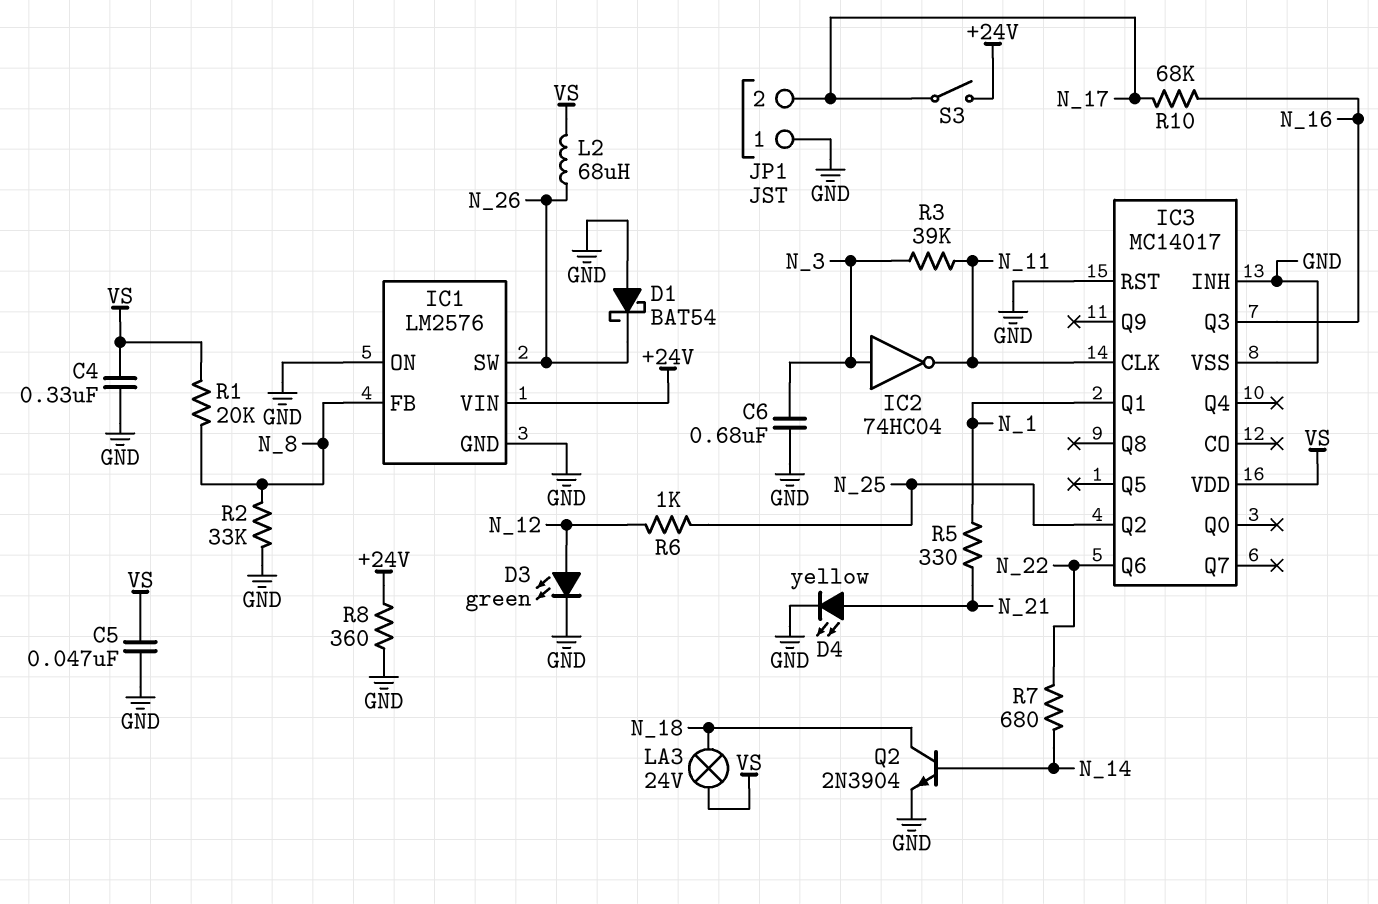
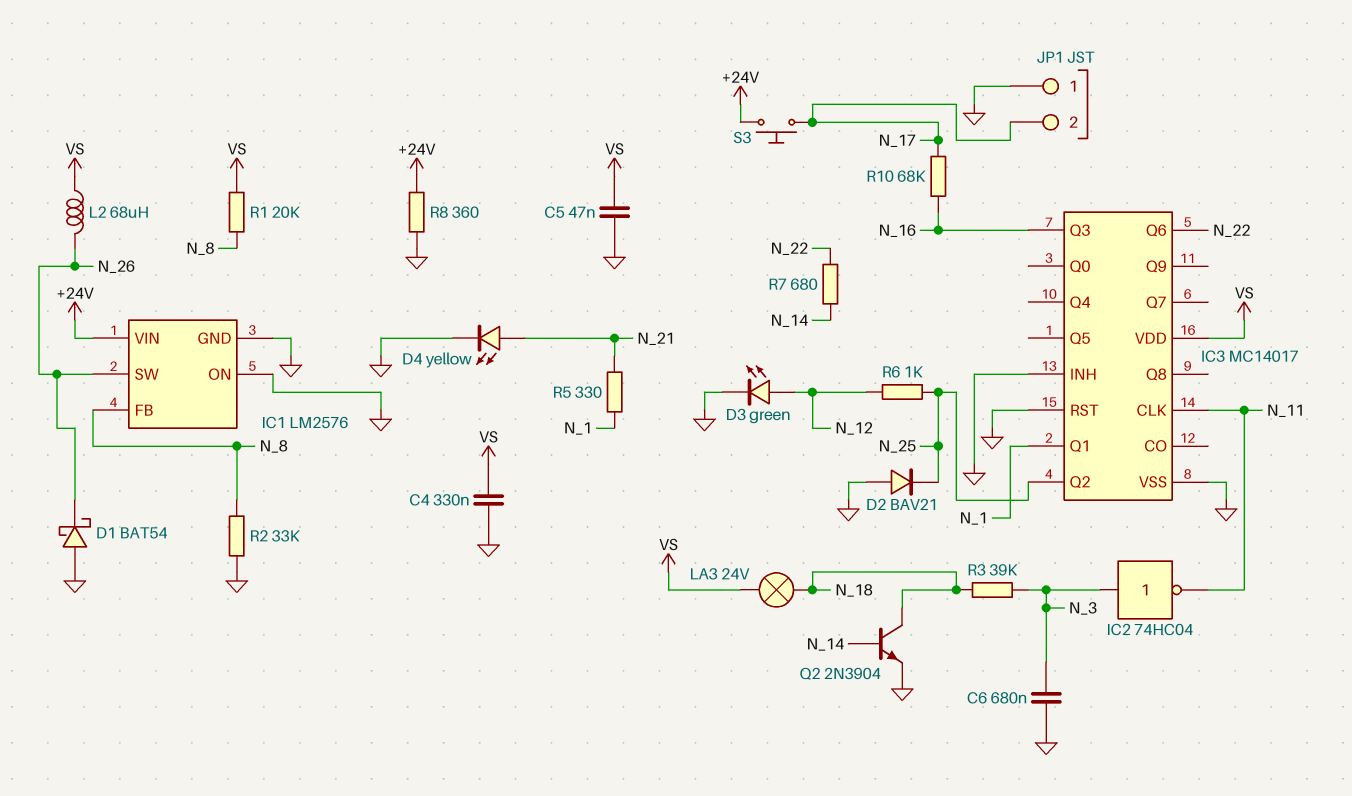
D2: none -> diode BAV21 (A GND, K N_25)
R3: 39k (N_3, N_11) -> 39k (N_3, N_18)
S3: switch (+24V, N_17) -> button (+24V, N_17)

